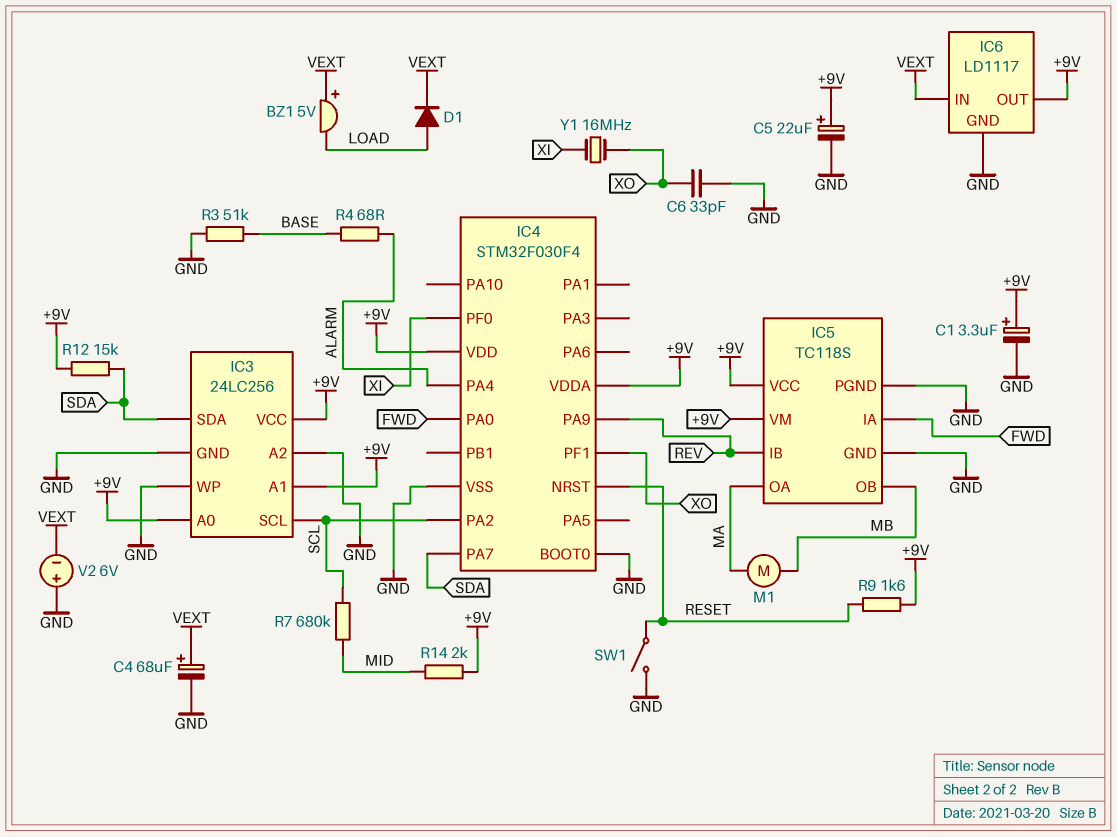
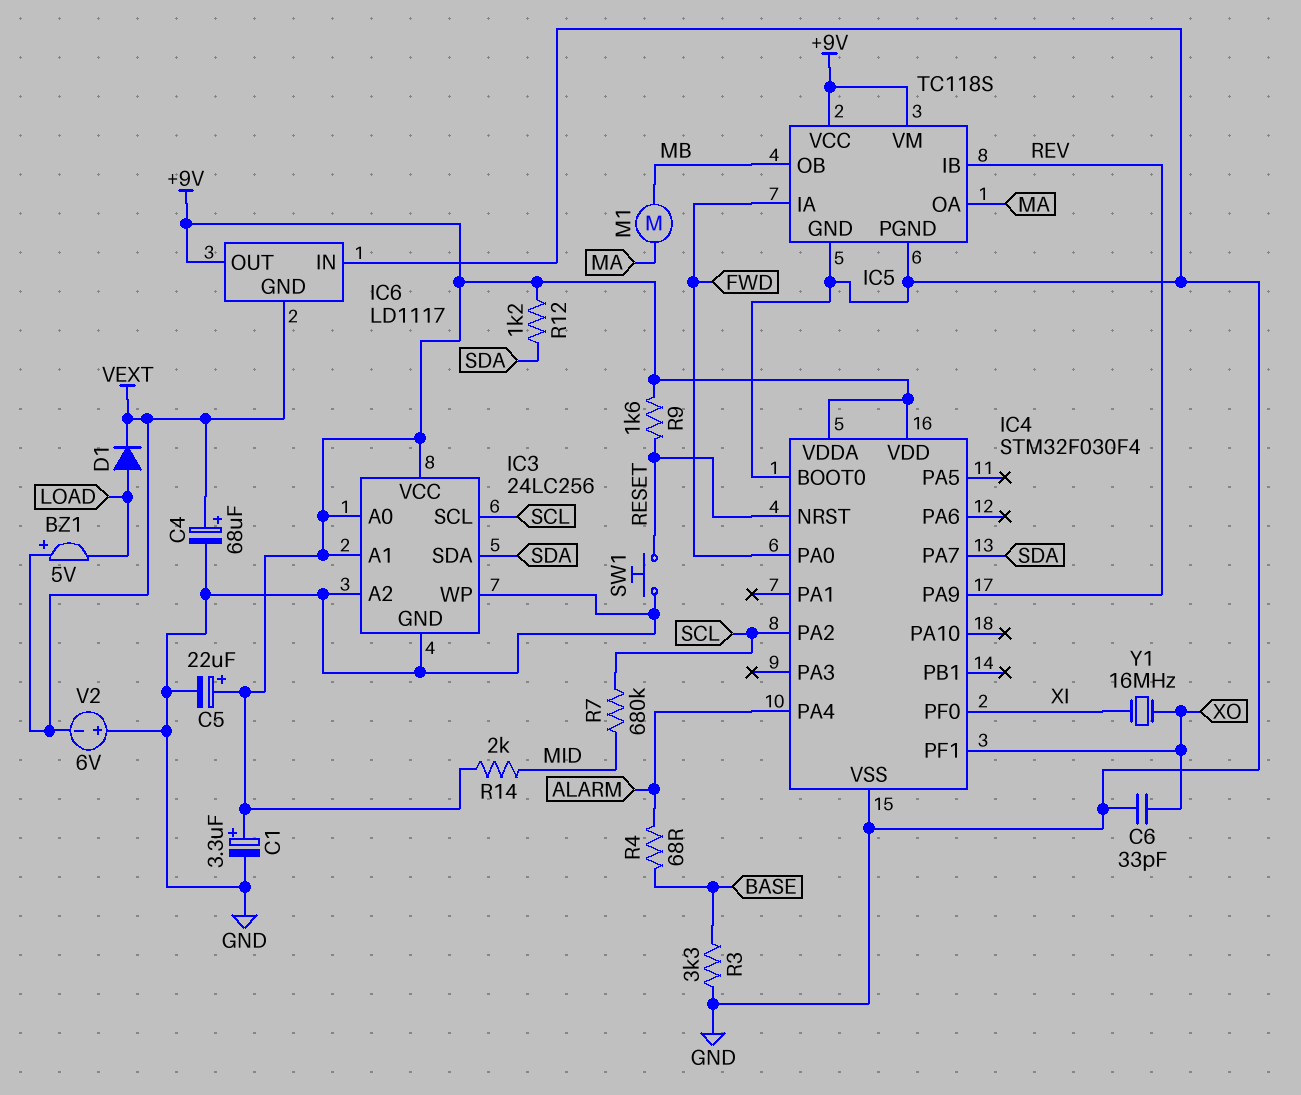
IC6 pin GND: GND -> VEXT
IC6 pin IN: VEXT -> GND
R3: 51k (BASE, GND) -> 3.3k (BASE, GND)
R12: 15k (+9V, SDA) -> 1.2k (+9V, SDA)
SW1: switch (GND, RESET) -> button (GND, RESET)

